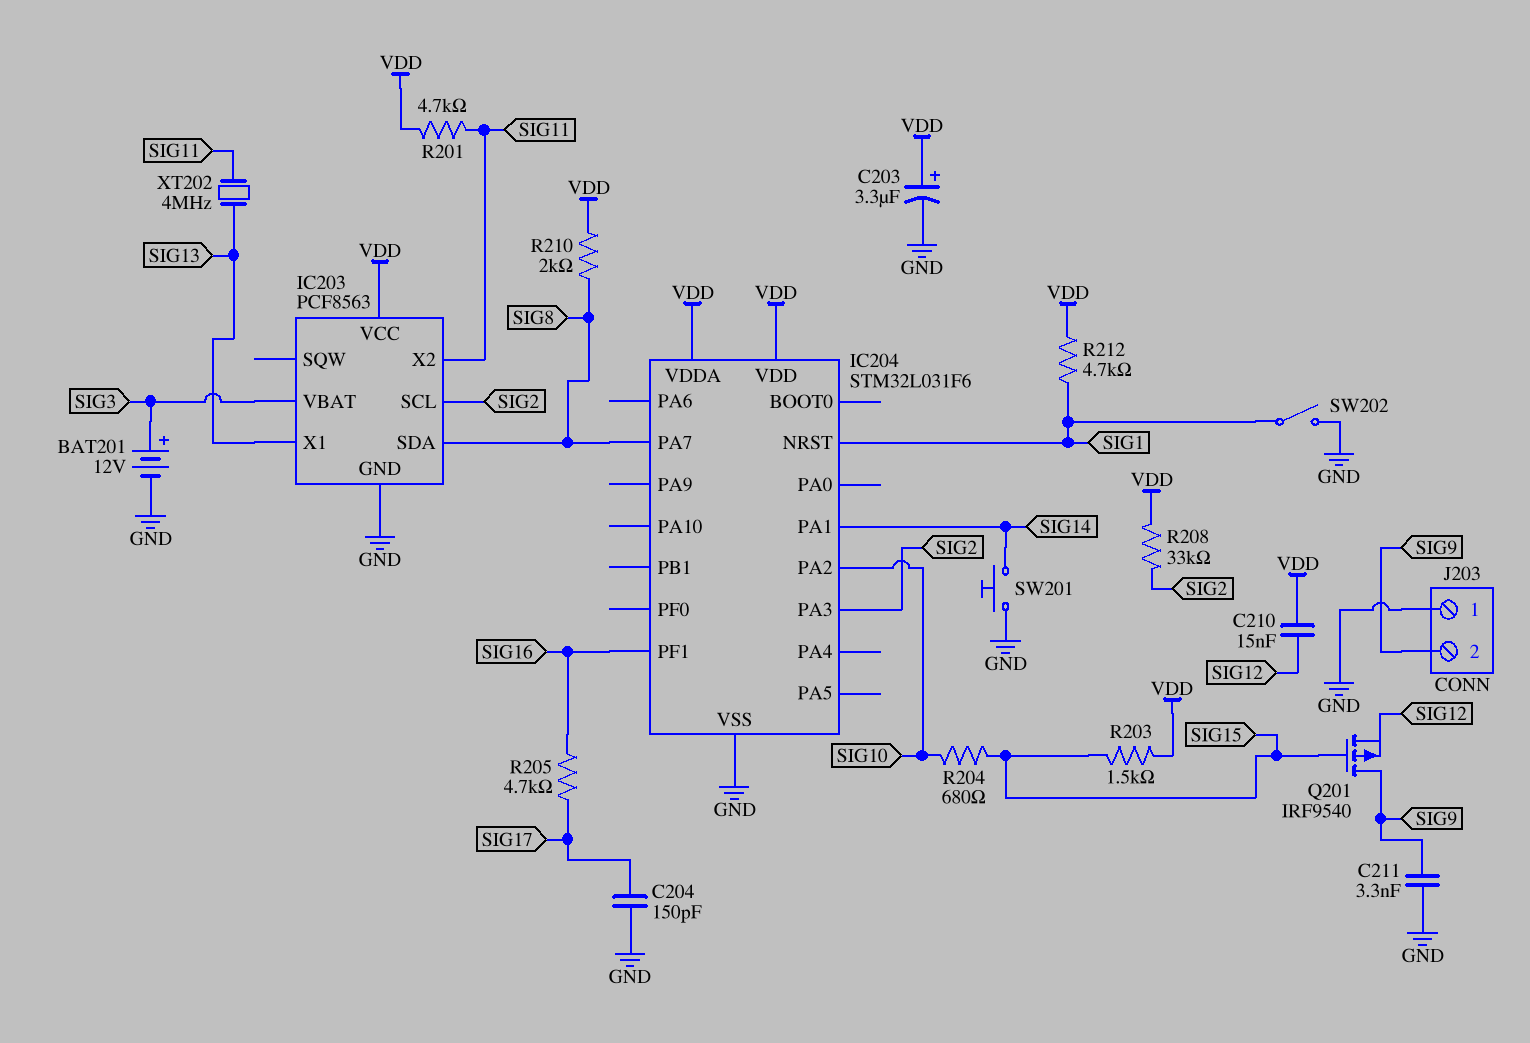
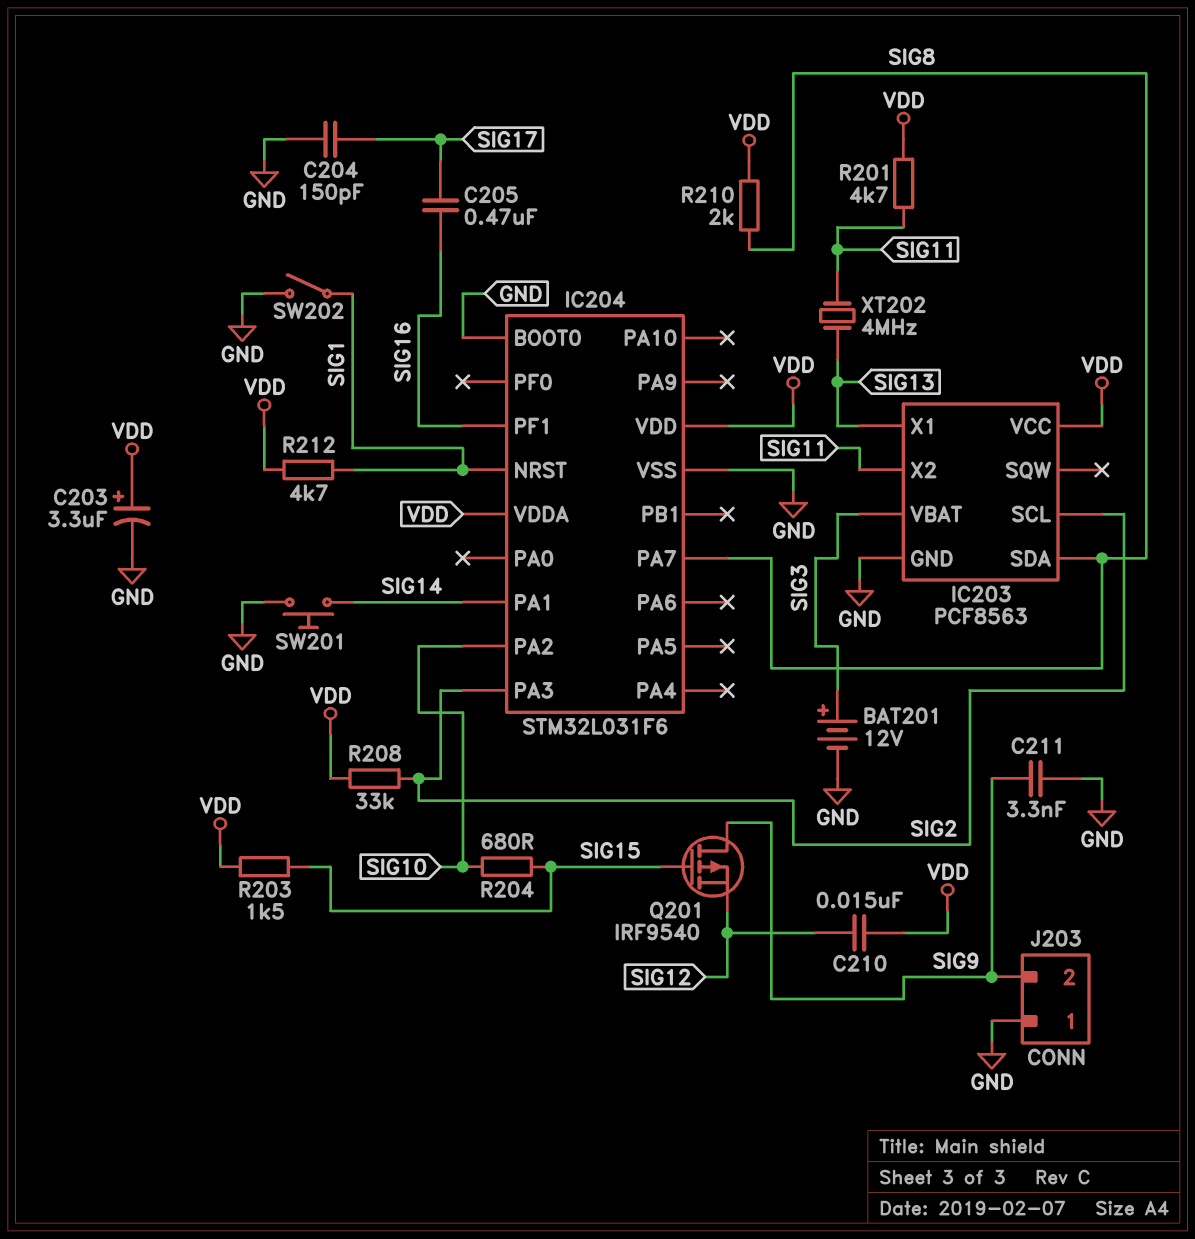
C205: none -> 470nF (SIG16, SIG17)
IC204 pin BOOT0: none -> GND
R205: 4.7k (SIG16, SIG17) -> none

